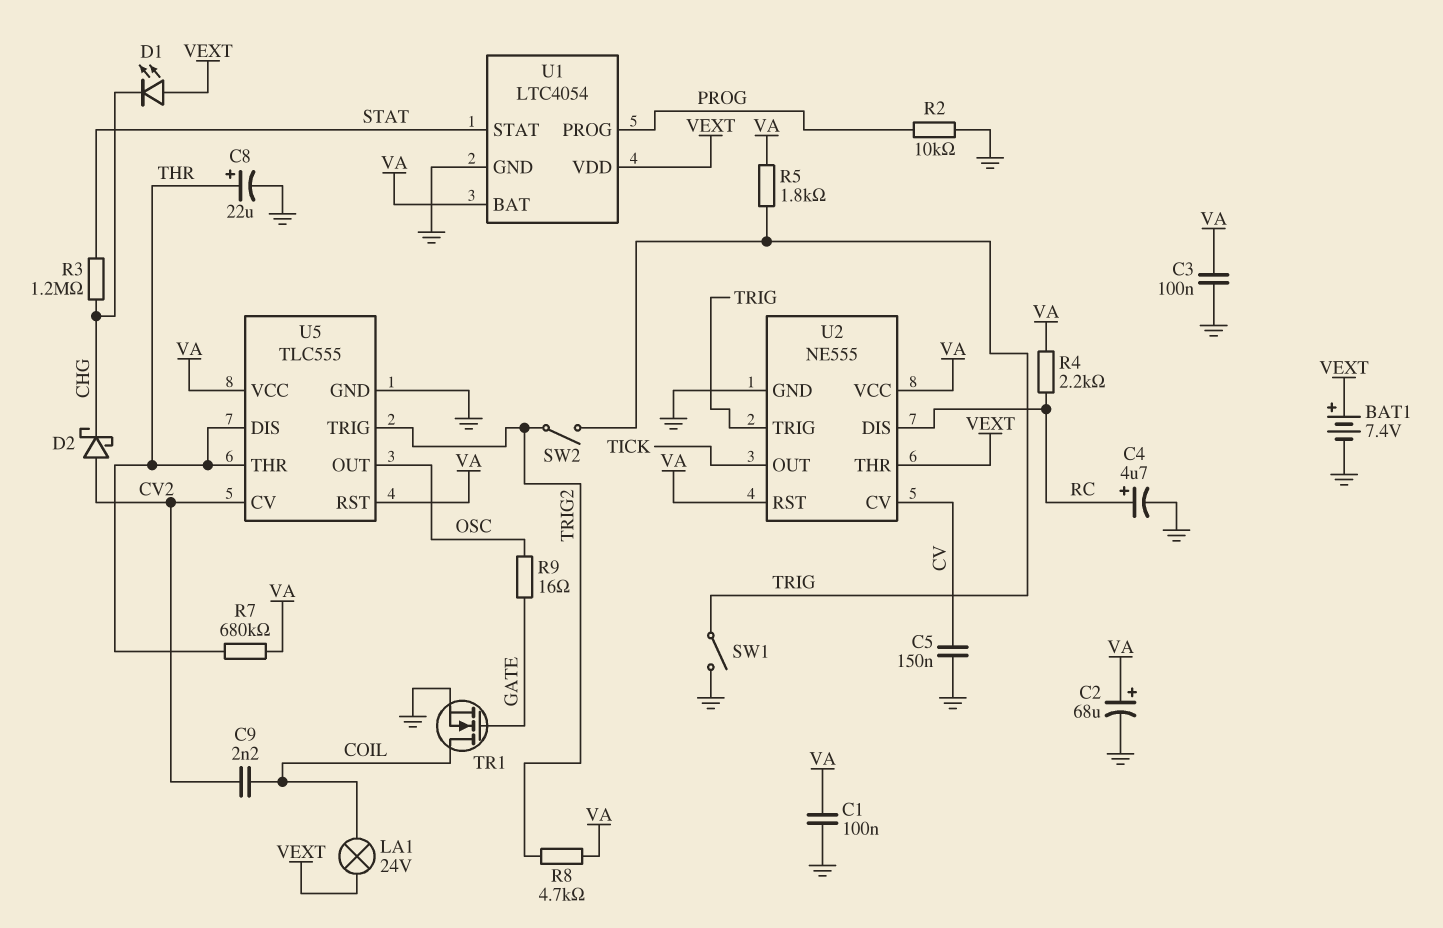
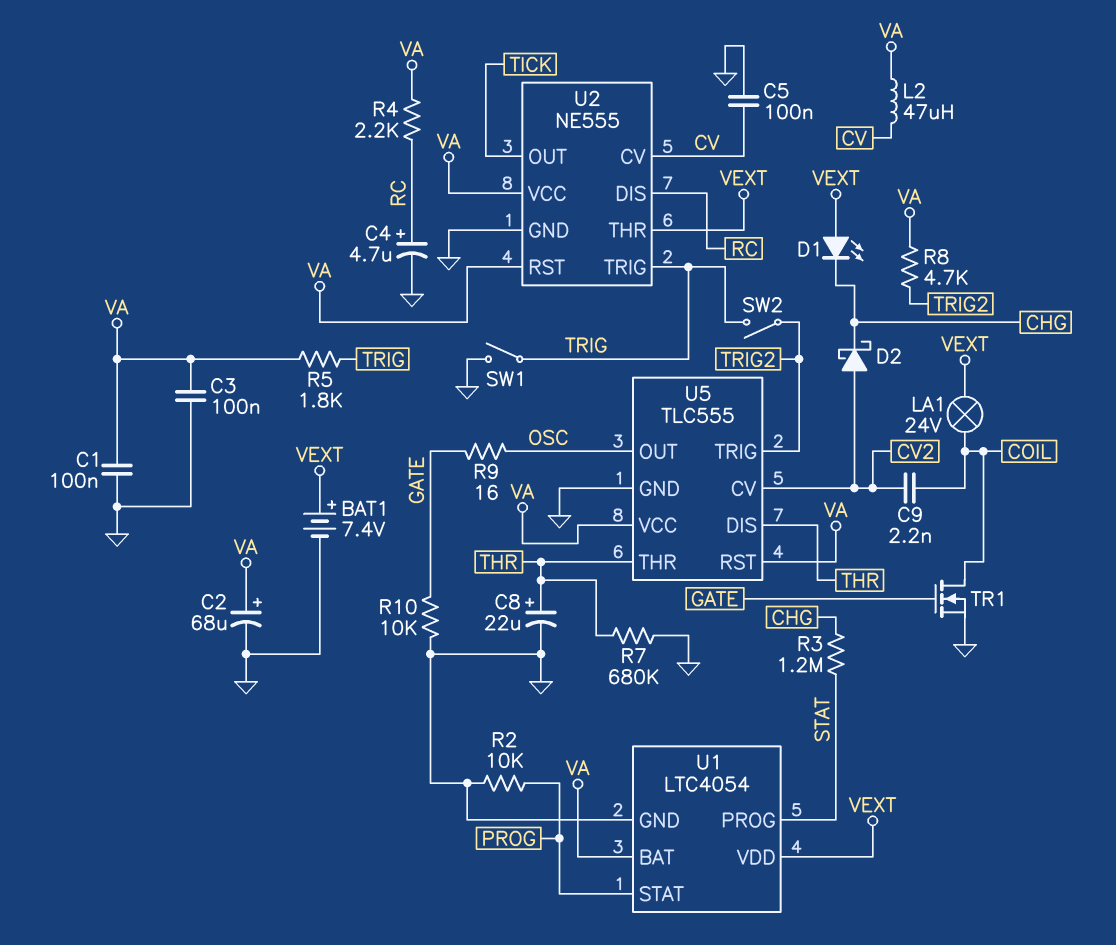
C5: 150nF (CV, GND) -> 100nF (CV, GND)
L2: none -> 47uH (CV, VA)
R7: 680k (THR, VA) -> 680k (GND, THR)
R10: none -> 10k (GATE, GND)
U1 pin PROG: PROG -> STAT
U1 pin STAT: STAT -> PROG

